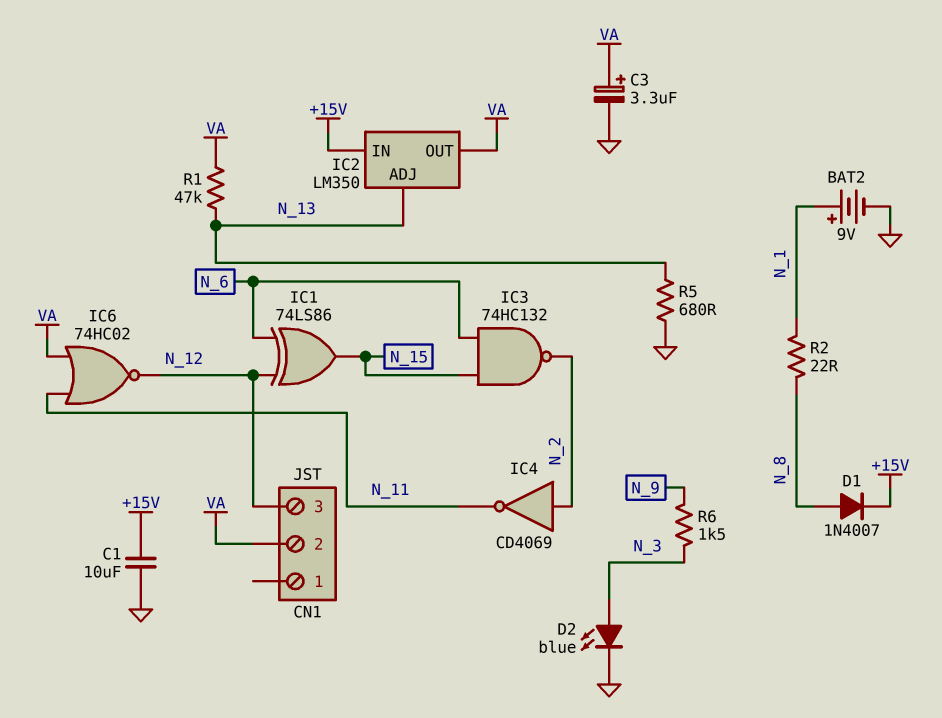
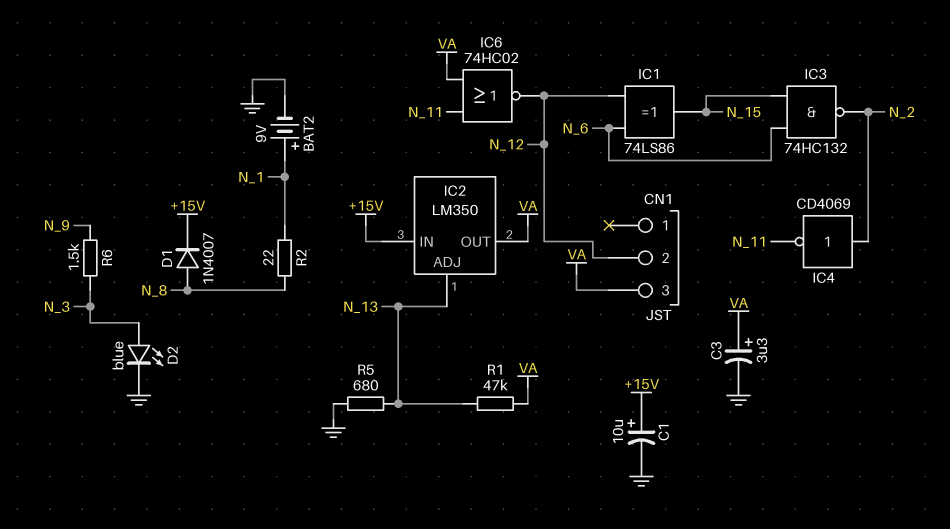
C1: 10uF (+15V, GND) -> 10uF (plus +15V, minus GND)
CN1 pin 2: VA -> N_12
CN1 pin 3: N_12 -> VA

